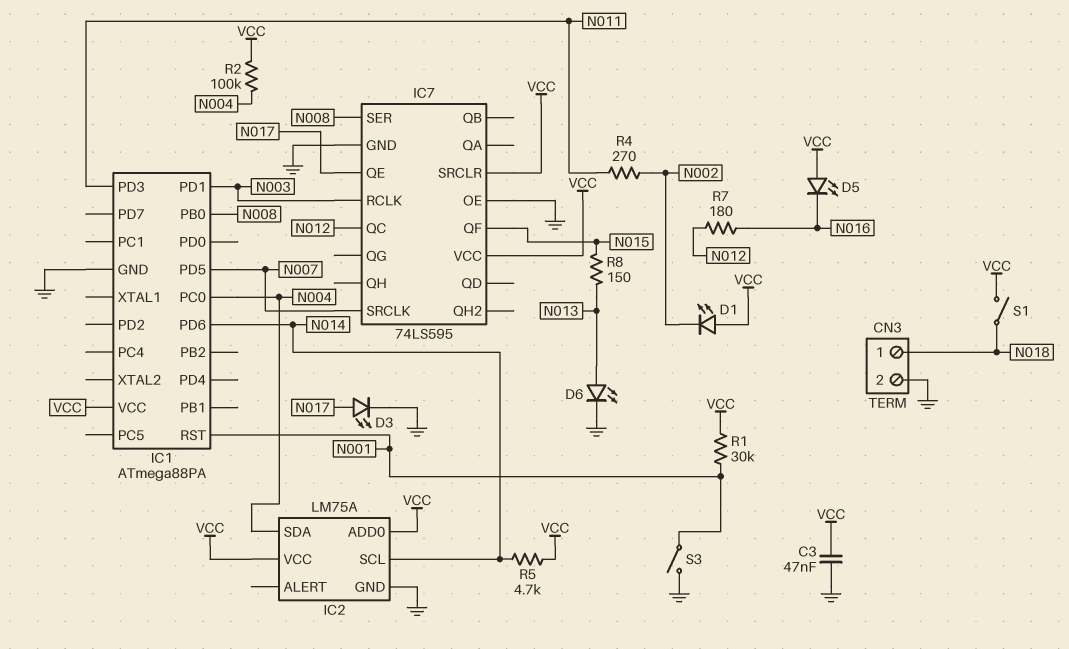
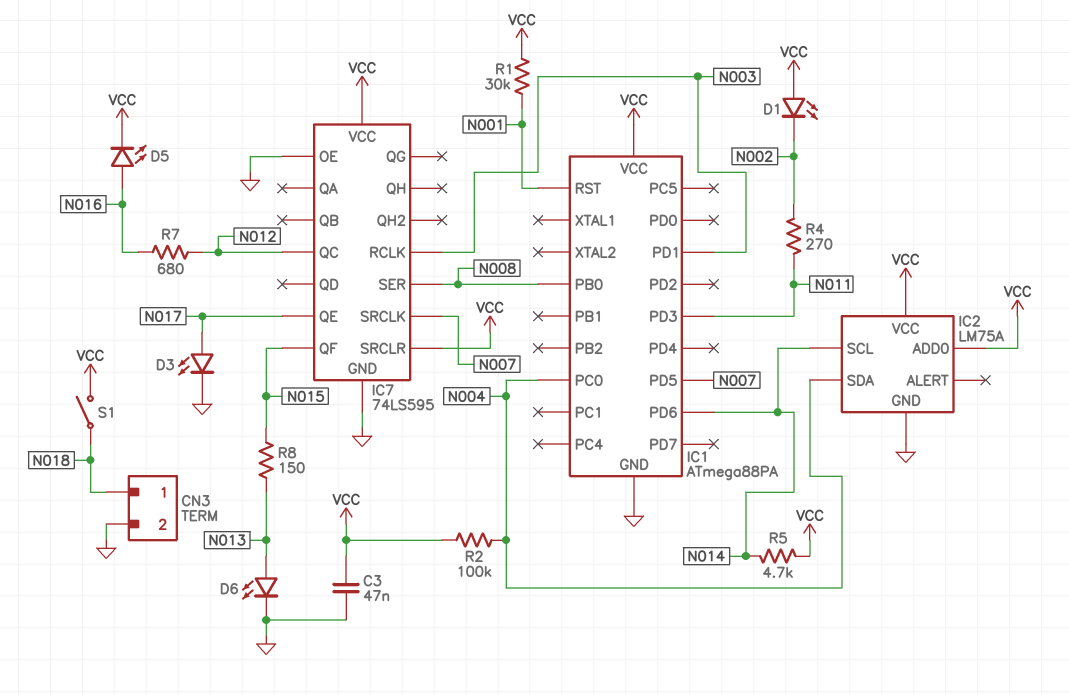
D5: LED (A VCC, K N016) -> LED (A N016, K VCC)
R7: 180 (N012, N016) -> 680 (N012, N016)
S3: switch (GND, N001) -> none

